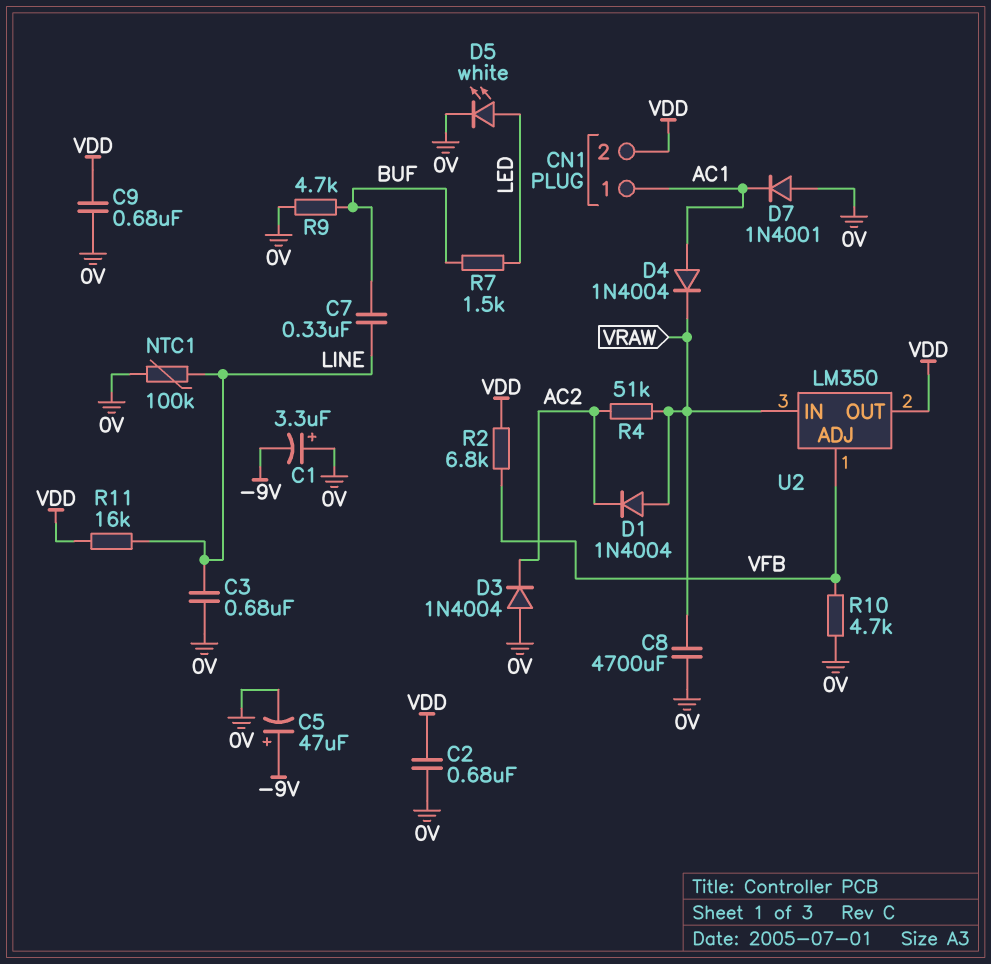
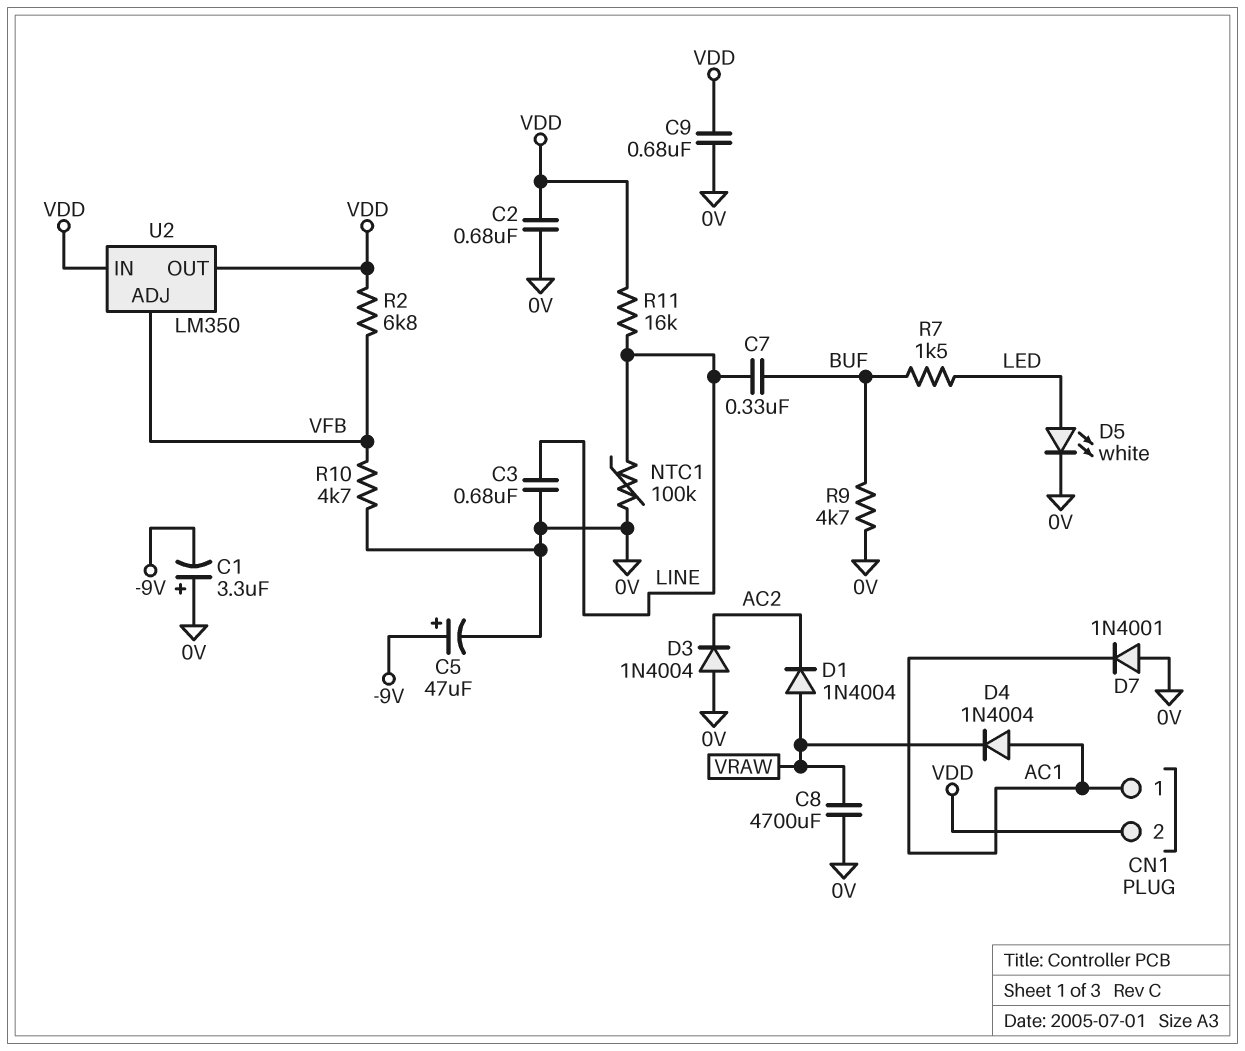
R4: 51k (AC2, VRAW) -> none
U2 pin IN: VRAW -> VDD

